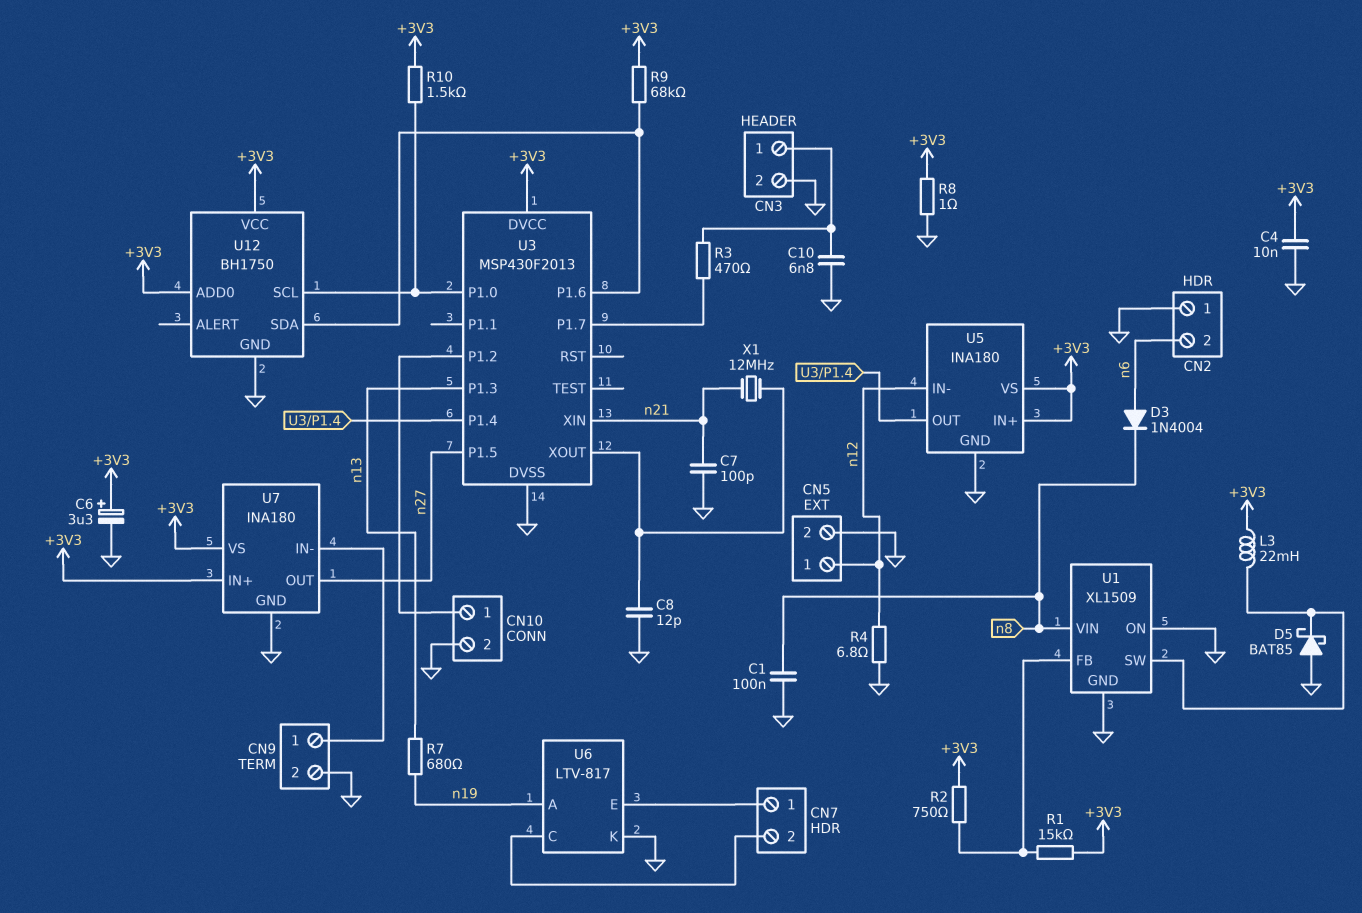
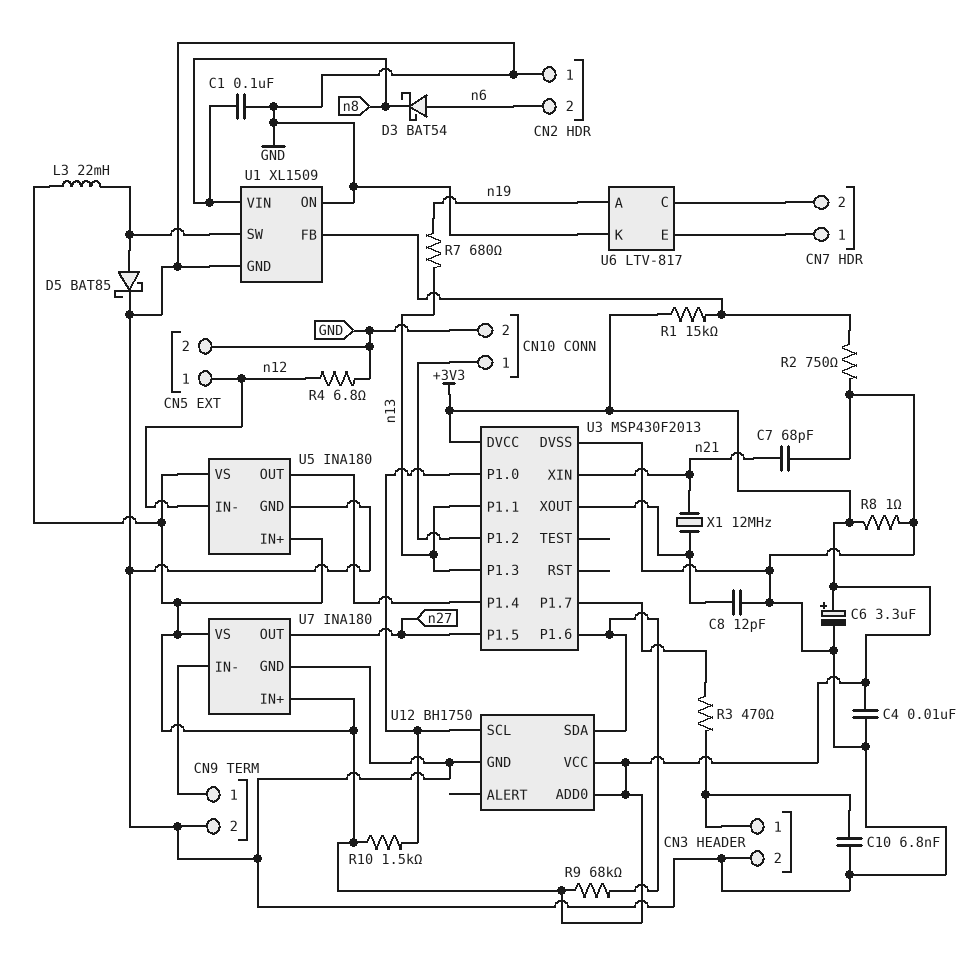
C7: 100pF (GND, n21) -> 68pF (GND, n21)
D3: diode 1N4004 (A n6, K n8) -> schottky BAT54 (A n6, K n8)
D5: schottky BAT85 (A GND, K U1/SW) -> schottky BAT85 (A U1/SW, K GND)
R2: 750 (+3V3, U1/FB) -> 750 (GND, U1/FB)
U3 pin P1.1: none -> n13

